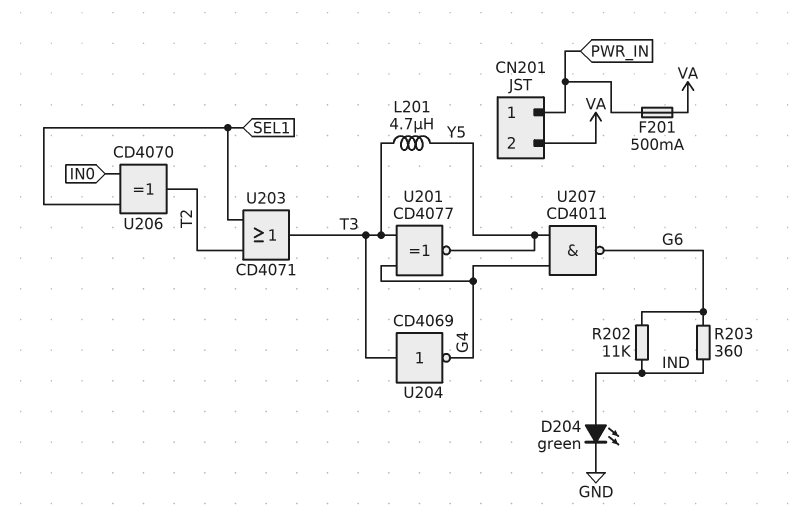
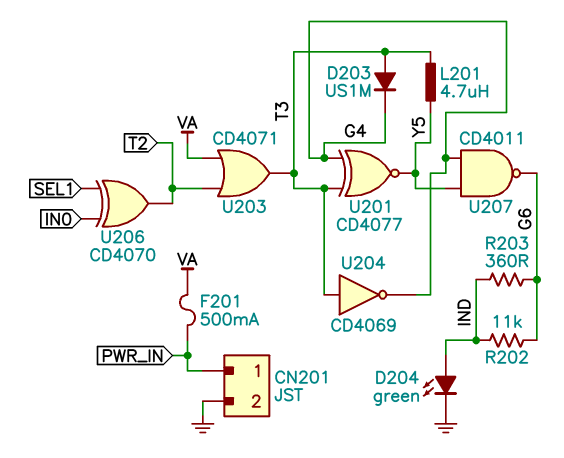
CN201 pin 2: VA -> GND
D203: none -> diode US1M (A T3, K G4)
U203: OR CD4071 (in SEL1, in T2, out T3) -> OR CD4071 (in T2, in VA, out T3)

